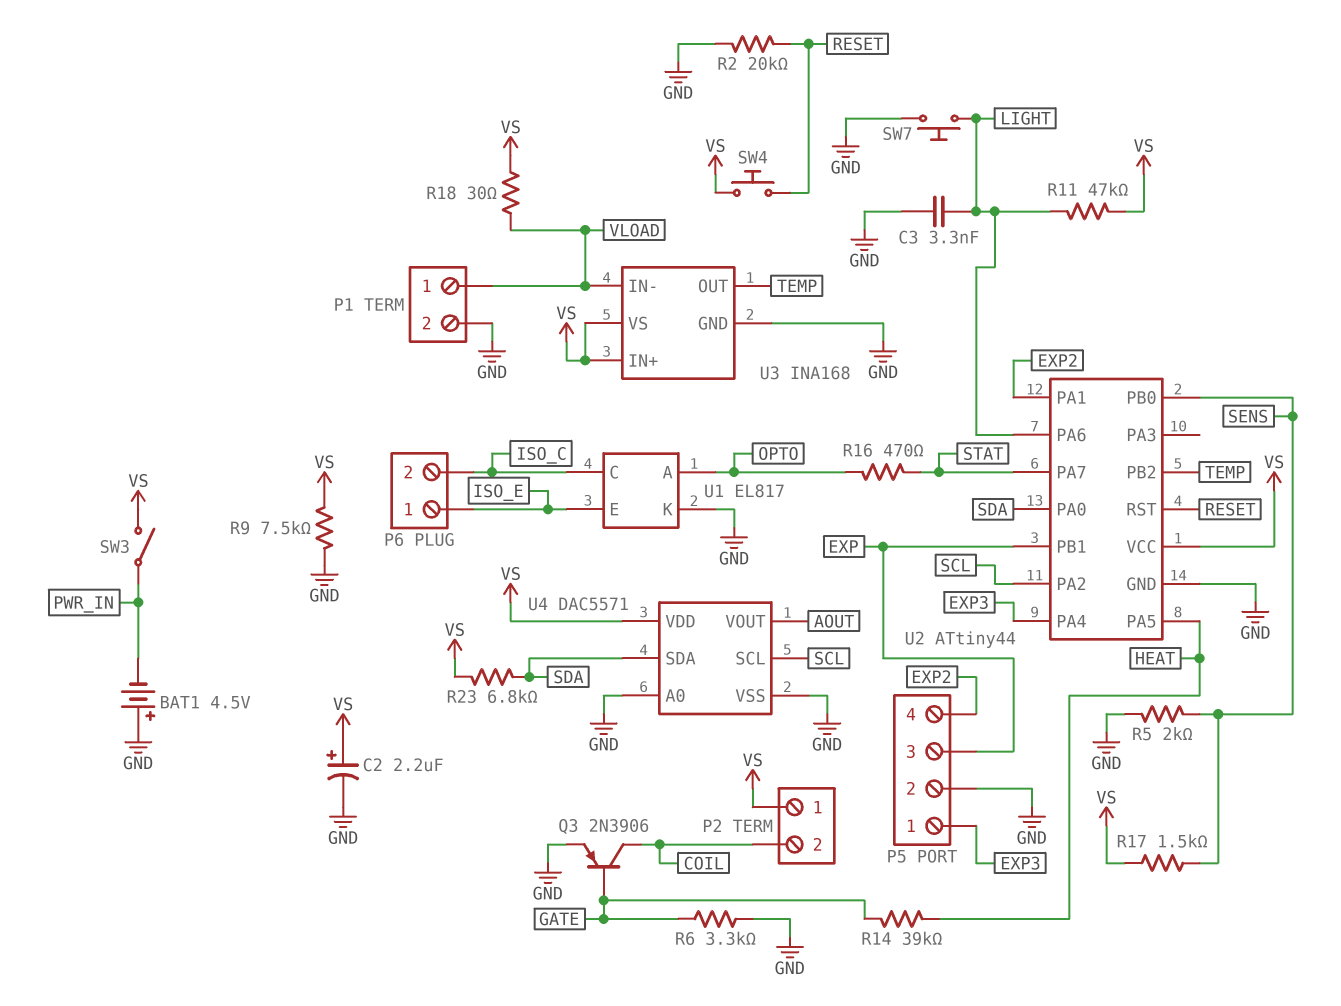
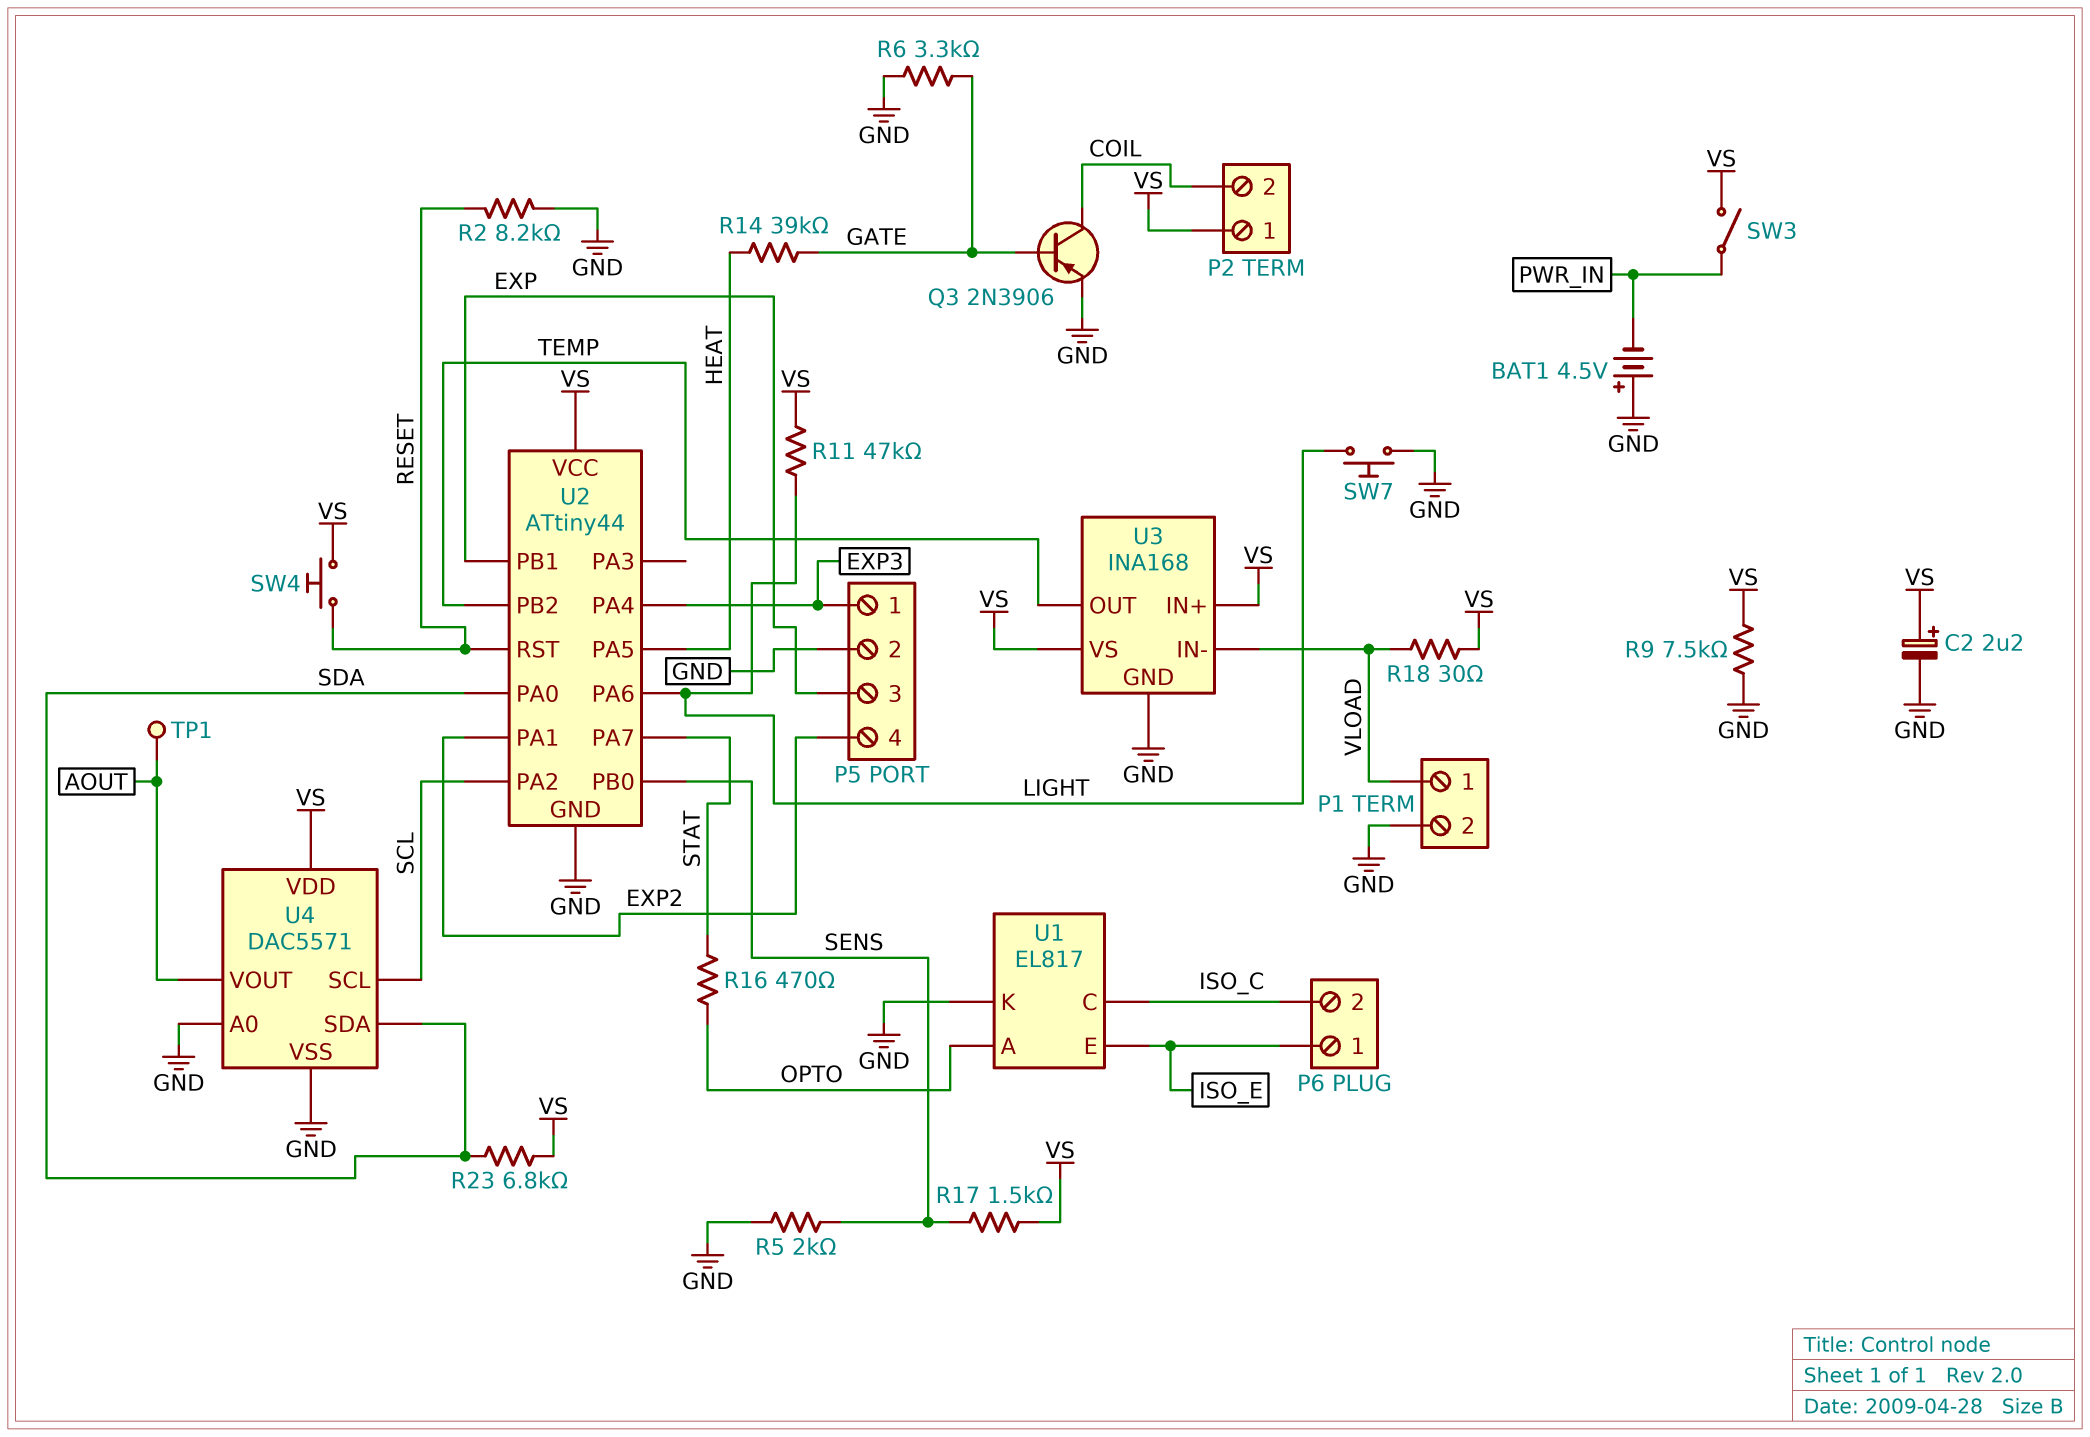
C3: 3.3nF (GND, LIGHT) -> none
R2: 20k (GND, RESET) -> 8.2k (GND, RESET)
TP1: none -> test point (AOUT)

